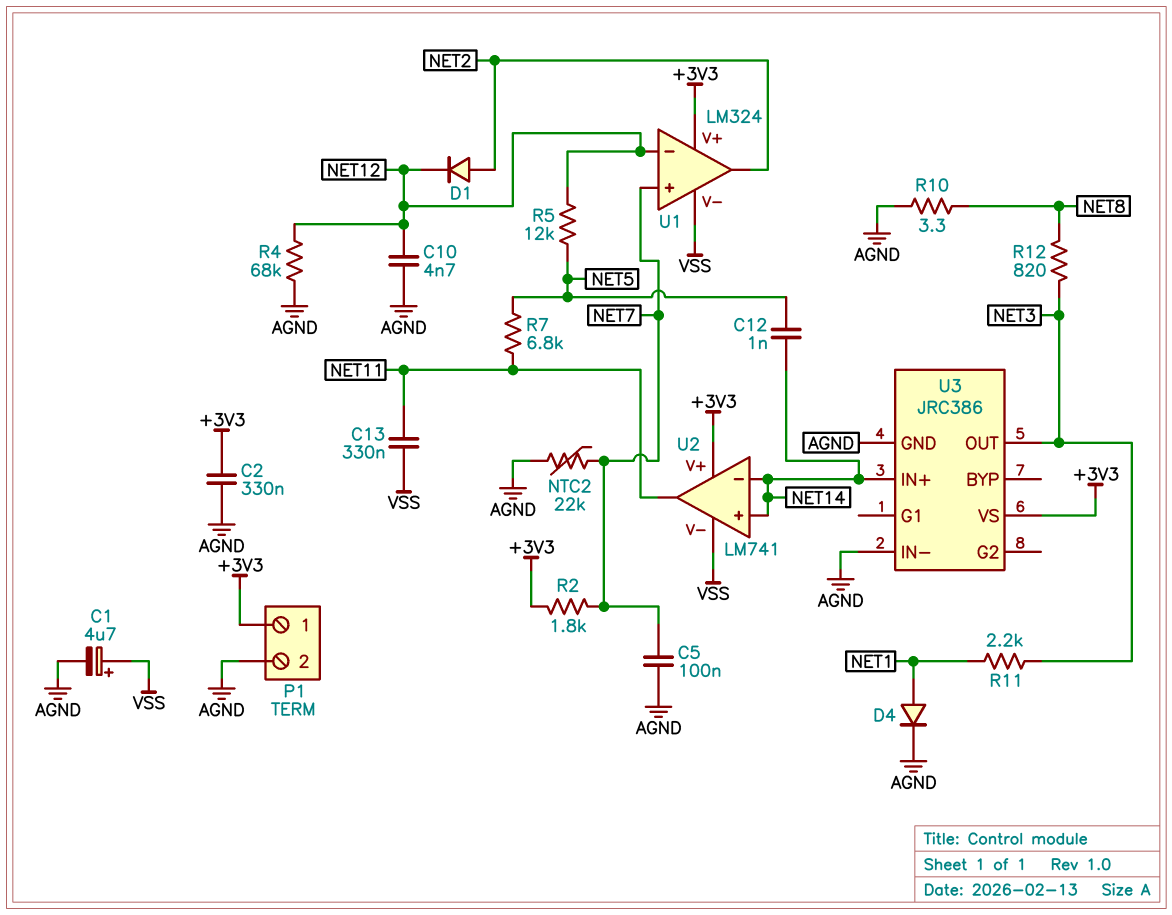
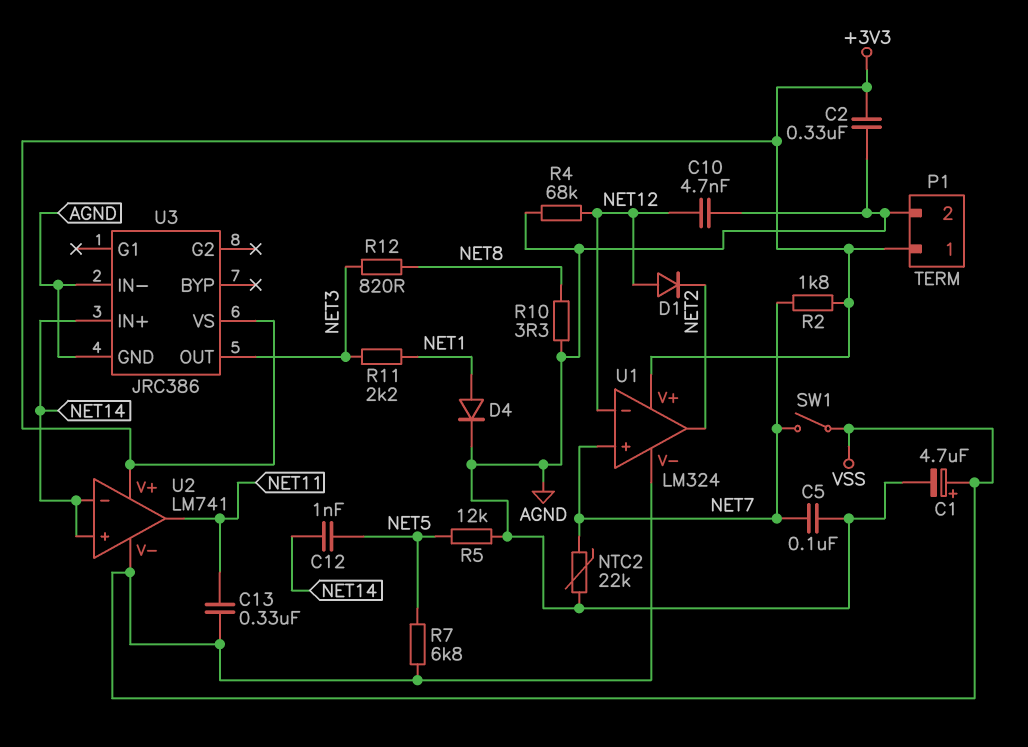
D1: diode (A NET2, K NET12) -> diode (A NET12, K NET2)
R5: 12k (NET5, NET12) -> 12k (AGND, NET5)
R7: 6.8k (NET5, NET11) -> 6.8k (NET5, VSS)
SW1: none -> switch (NET7, VSS)

